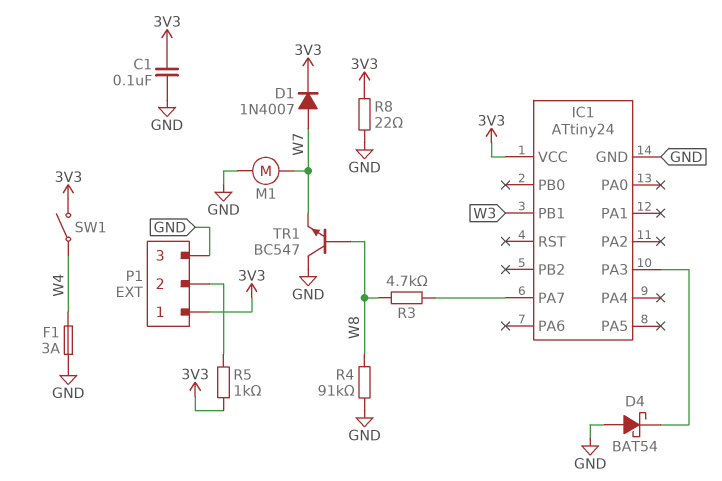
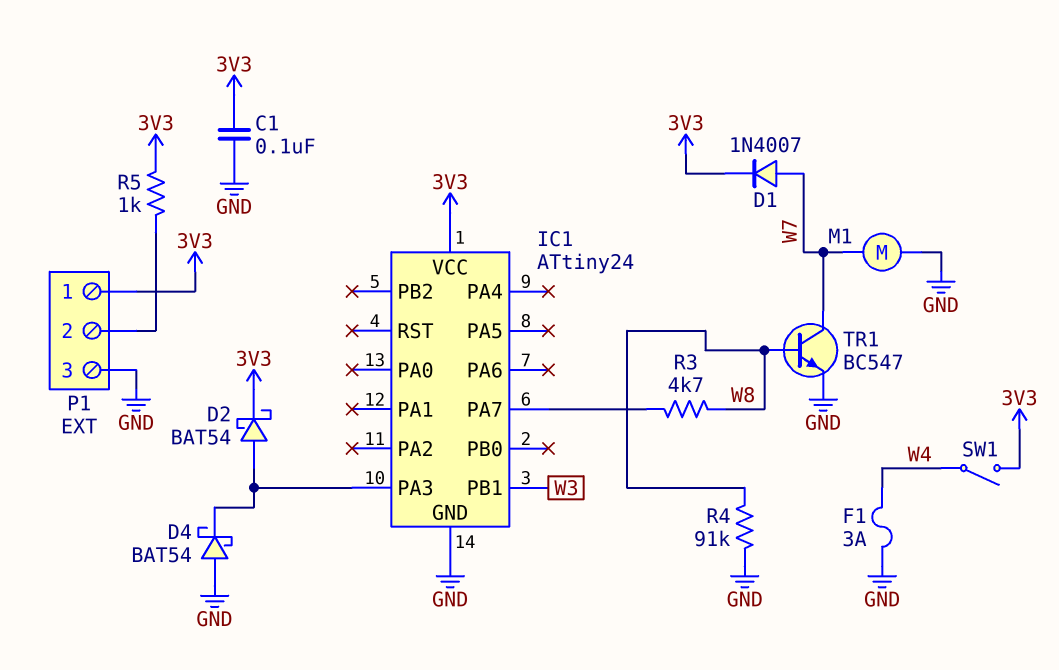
D2: none -> schottky BAT54 (A IC1/PA3, K 3V3)
R8: 22 (3V3, GND) -> none
TR1: NPN BC547 (B W8, C GND, E W7) -> NPN BC547 (B W8, C W7, E GND)

